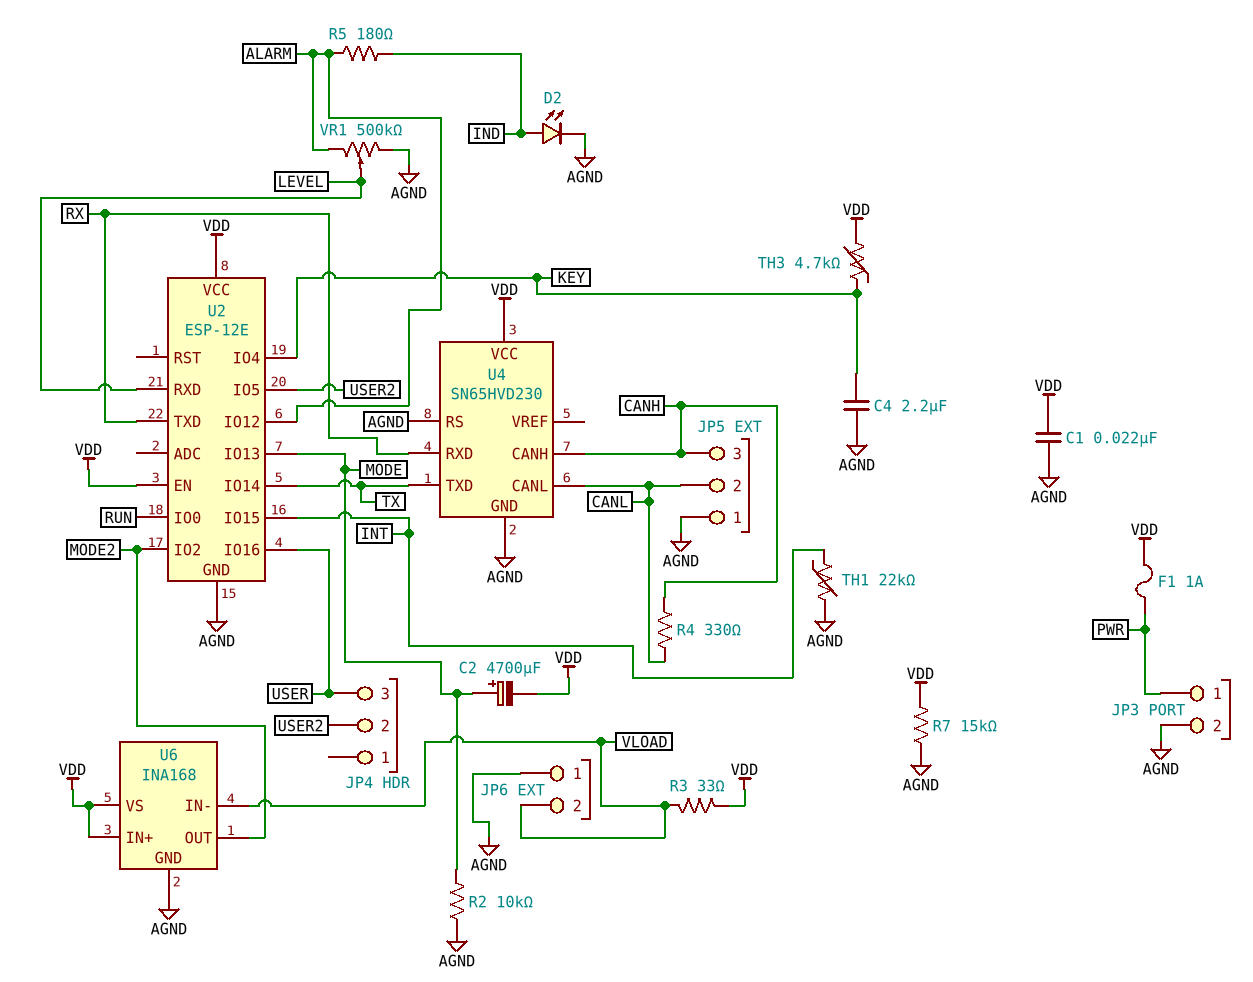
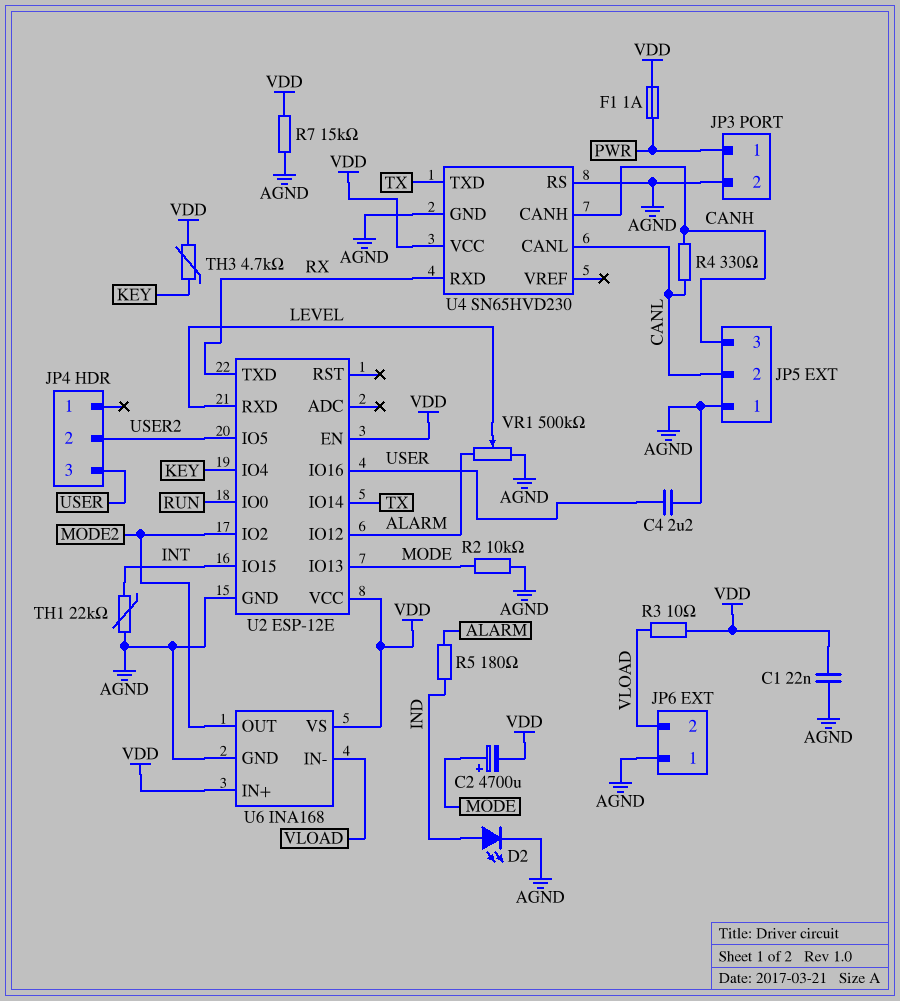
C4: 2.2uF (AGND, KEY) -> 2.2uF (AGND, USER)
R3: 33 (VDD, VLOAD) -> 10 (VDD, VLOAD)

